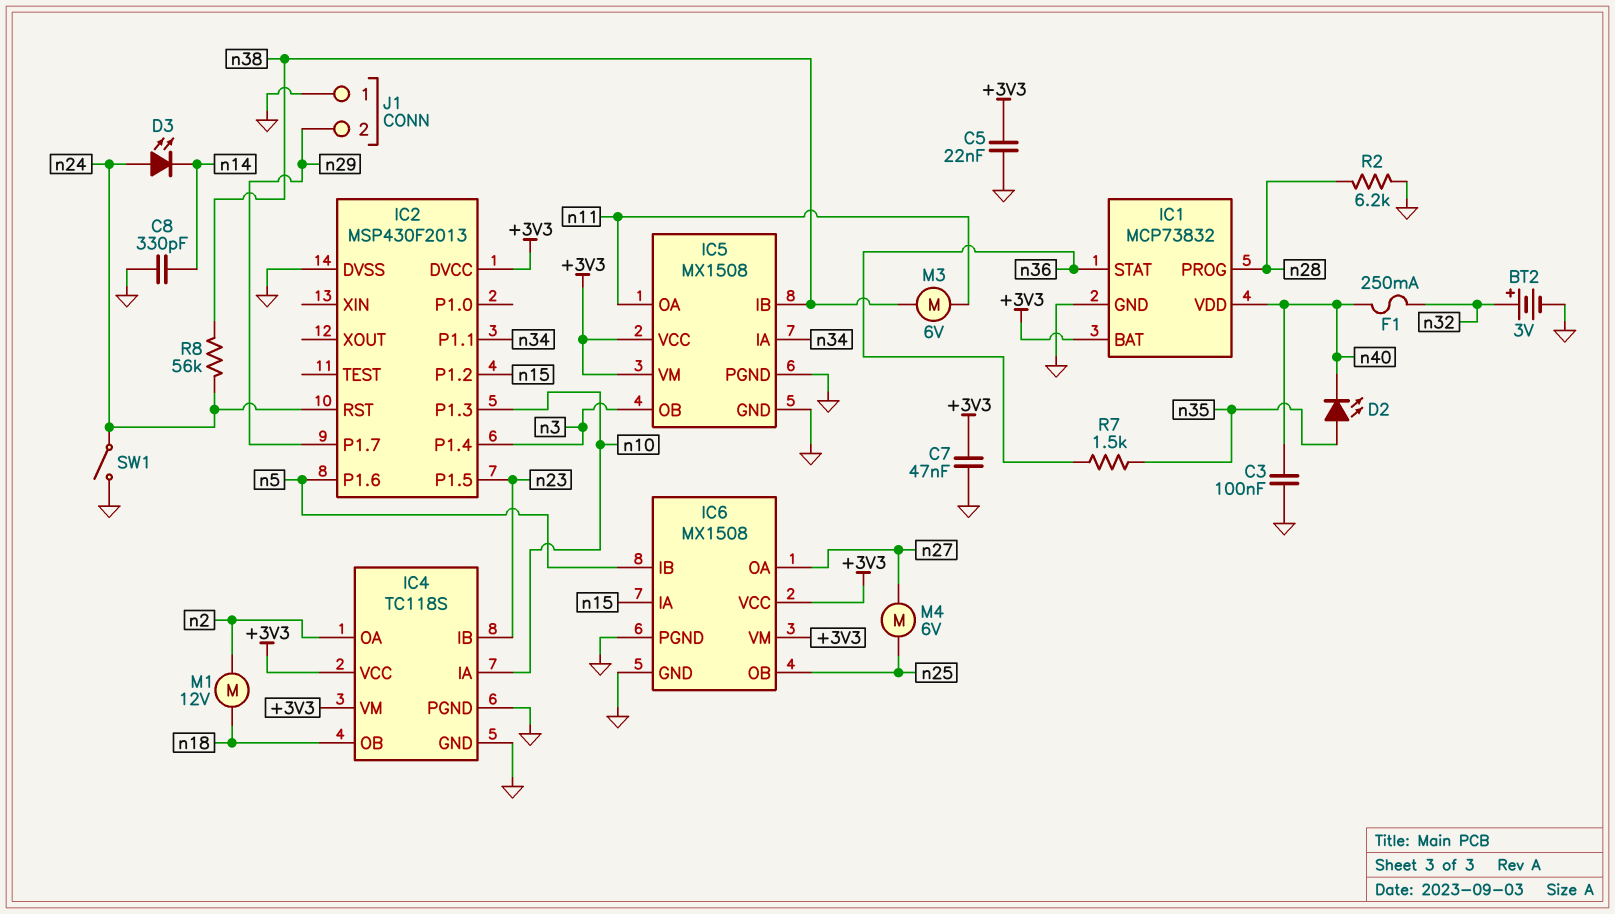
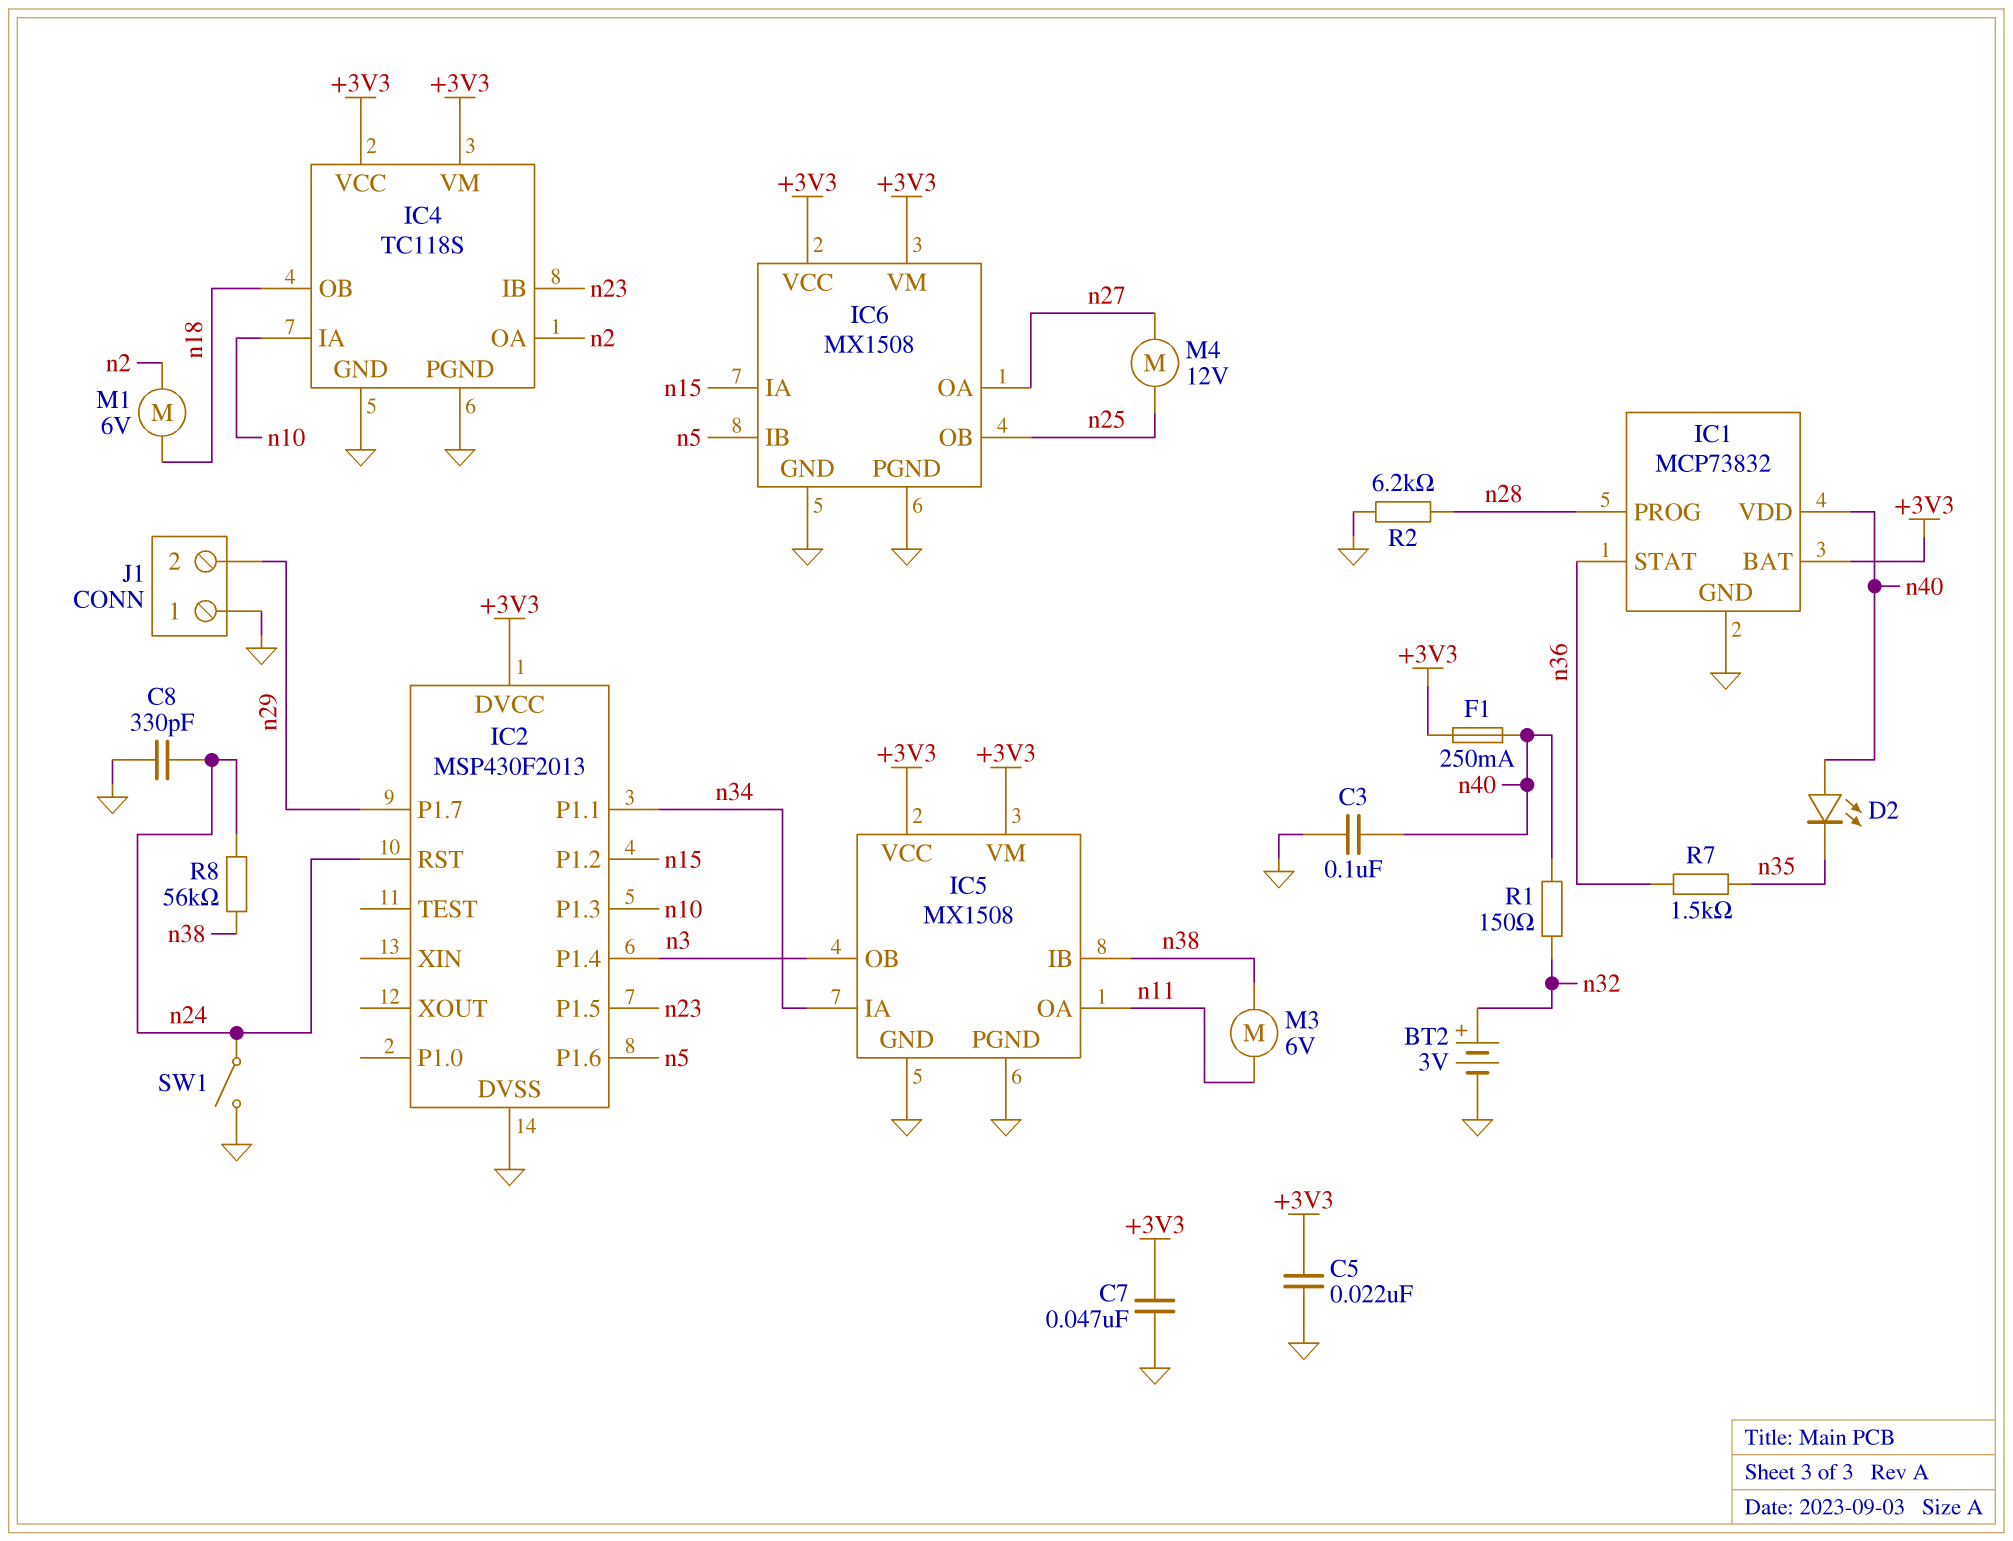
C8: 330pF (GND, n14) -> 330pF (GND, n24)
D2: LED (A n35, K n40) -> LED (A n40, K n35)
D3: LED (A n24, K n14) -> none
F1: 250mA (n32, n40) -> 250mA (+3V3, n40)
M1: motor 12V (n2, n18) -> motor 6V (n2, n18)
M4: motor 6V (n25, n27) -> motor 12V (n25, n27)
R1: none -> 150 (n32, n40)

